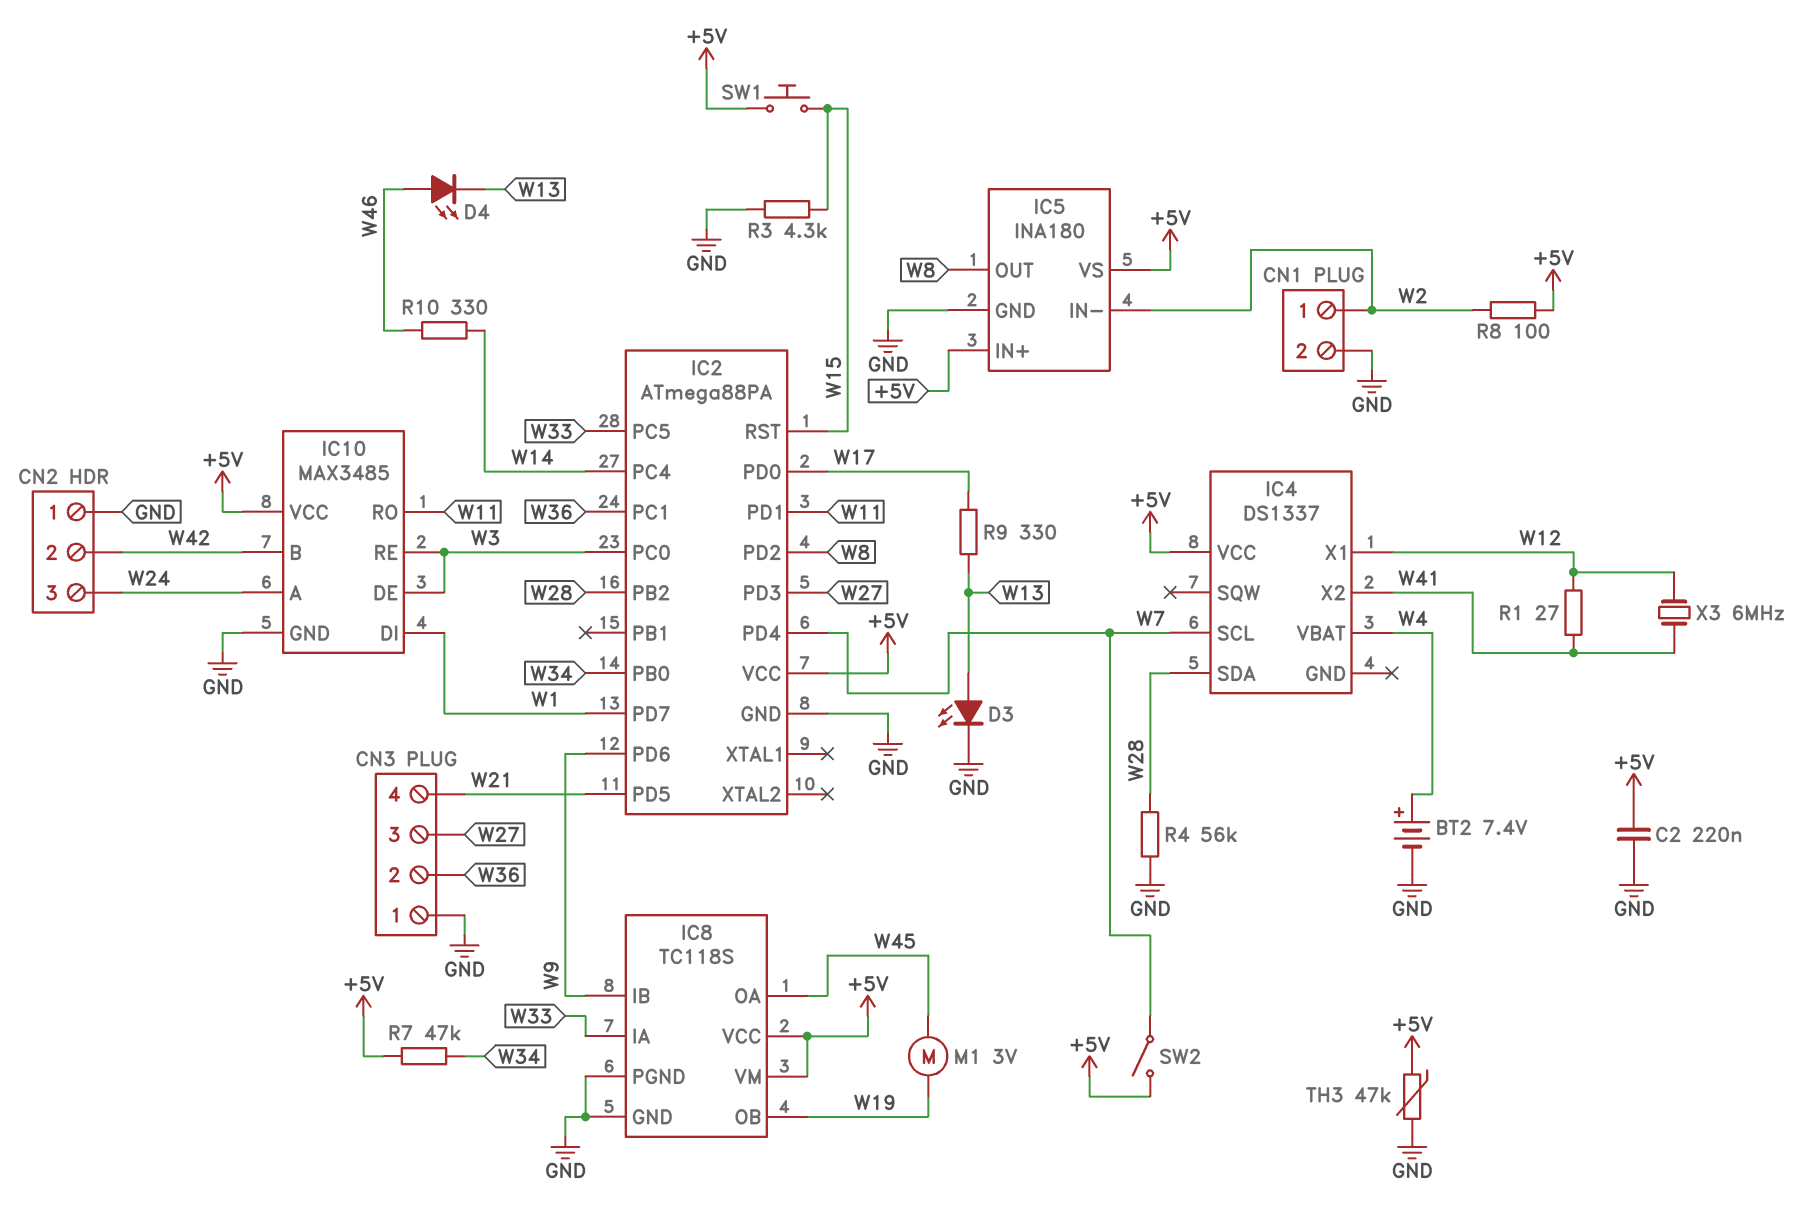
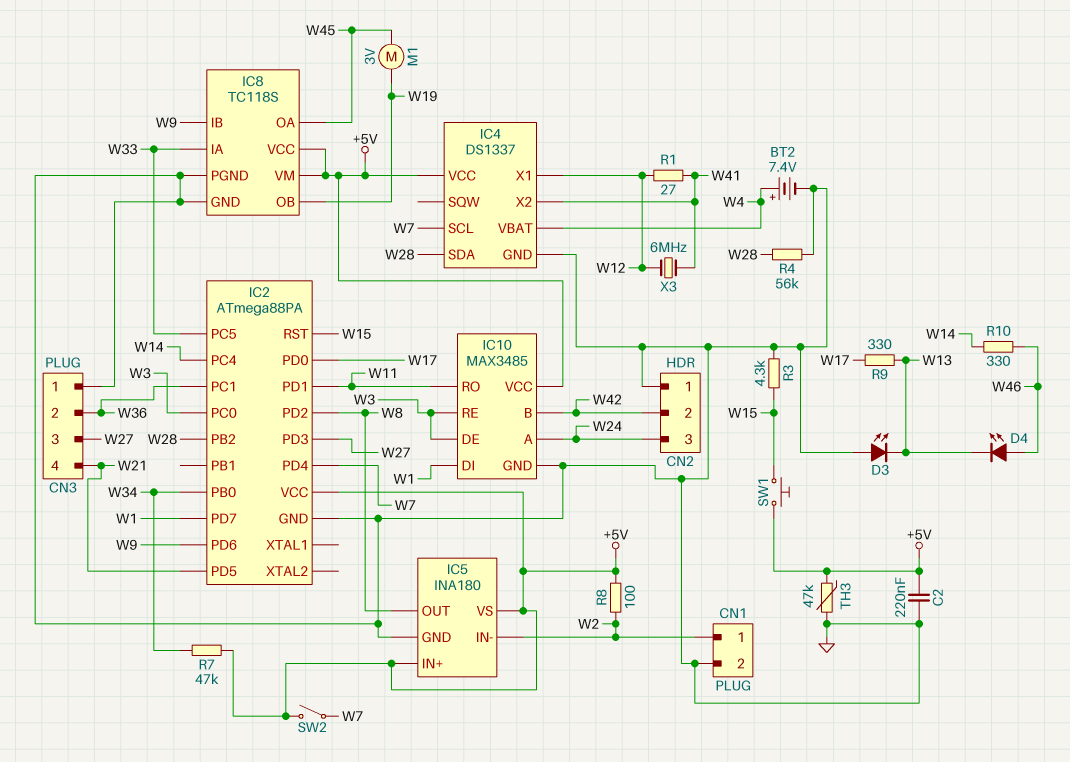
D3: LED (A W13, K GND) -> LED (A GND, K W13)
IC4 pin GND: none -> GND

